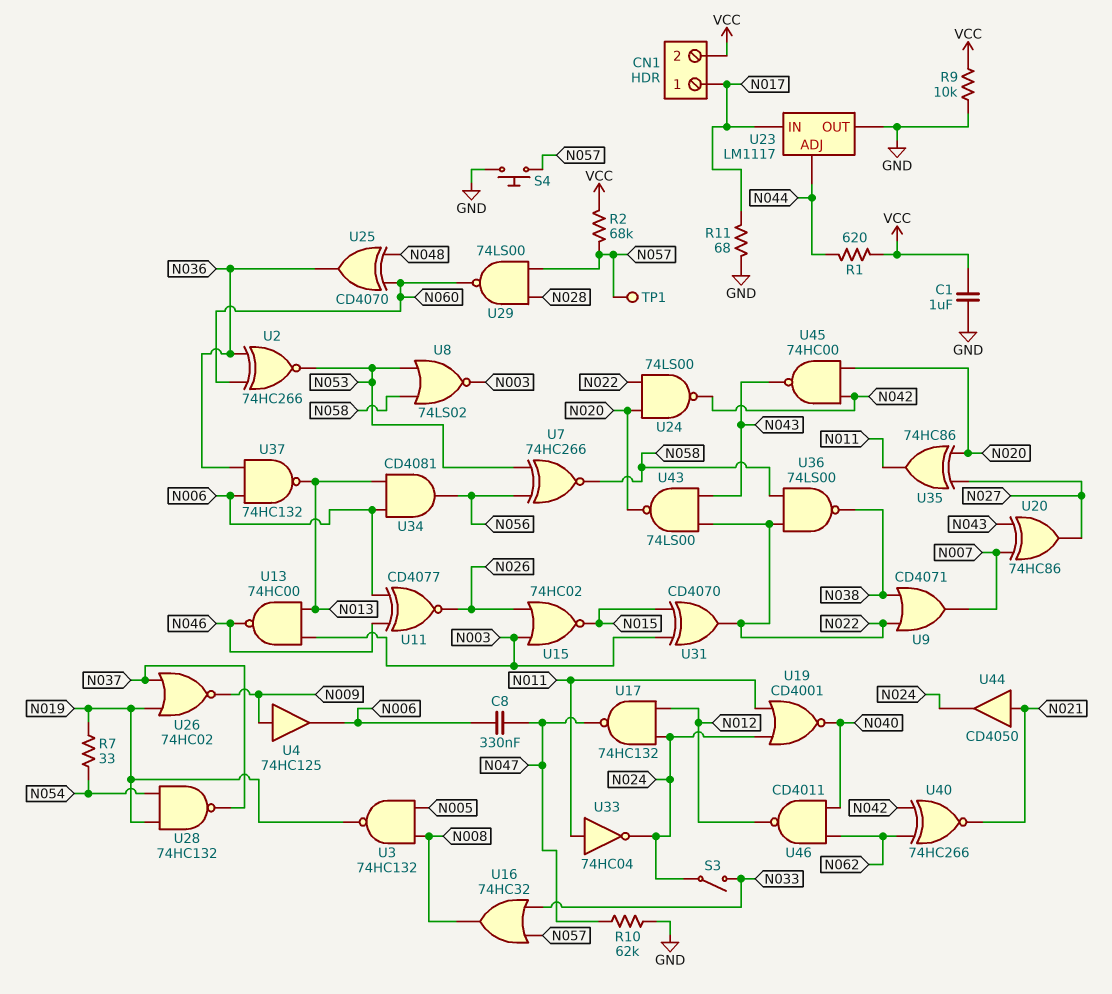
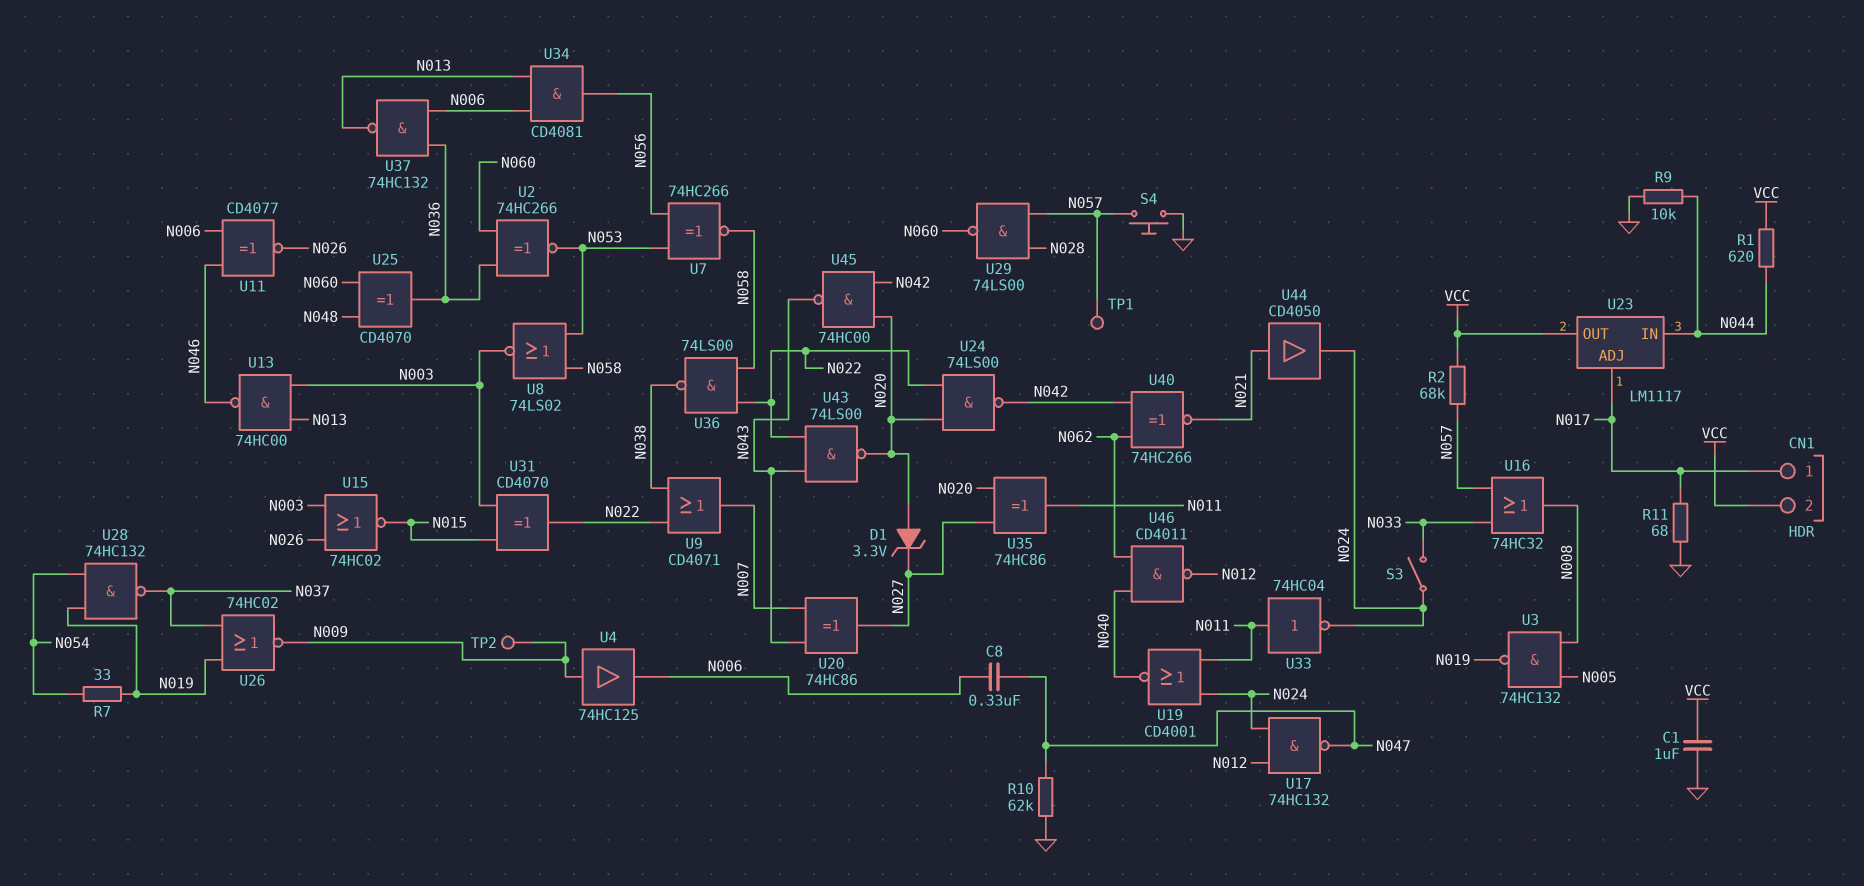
D1: none -> zener 3.3V (A N020, K N027)
R9: 10k (GND, VCC) -> 10k (GND, N044)
TP2: none -> test point (N009)
U23 pin ADJ: N044 -> N017
U23 pin IN: N017 -> N044
U23 pin OUT: GND -> VCC

